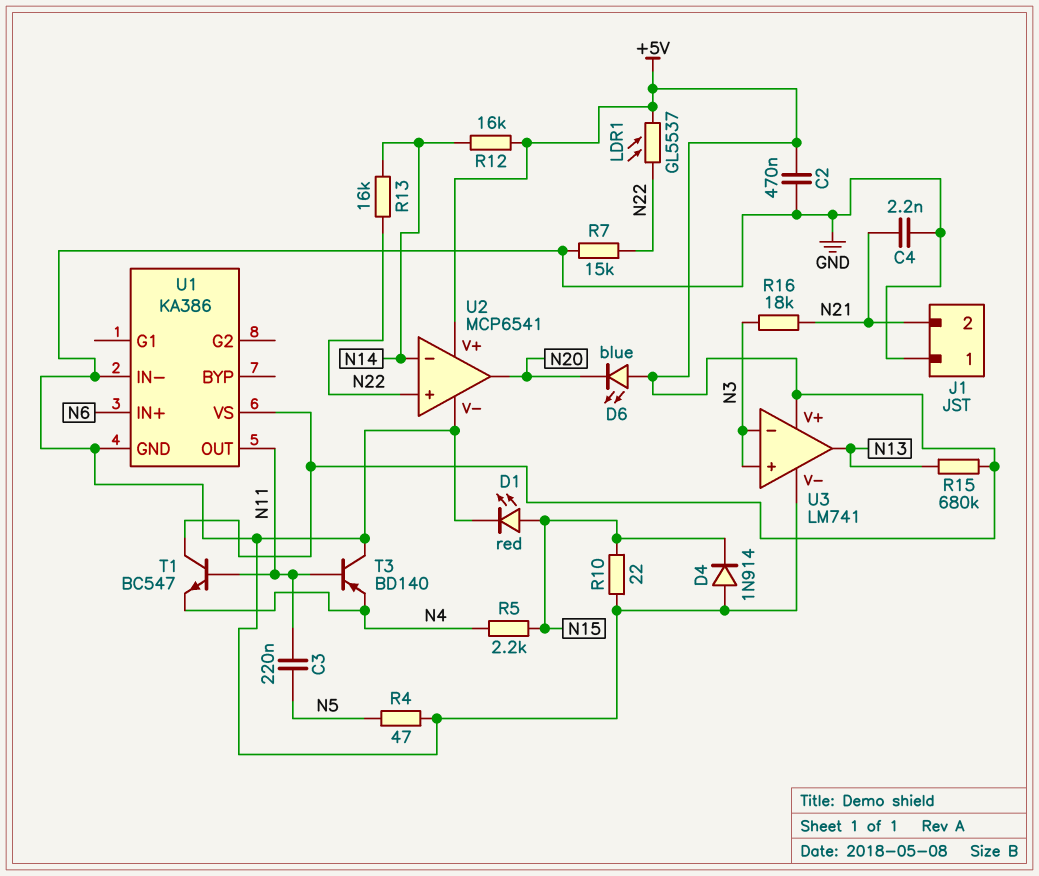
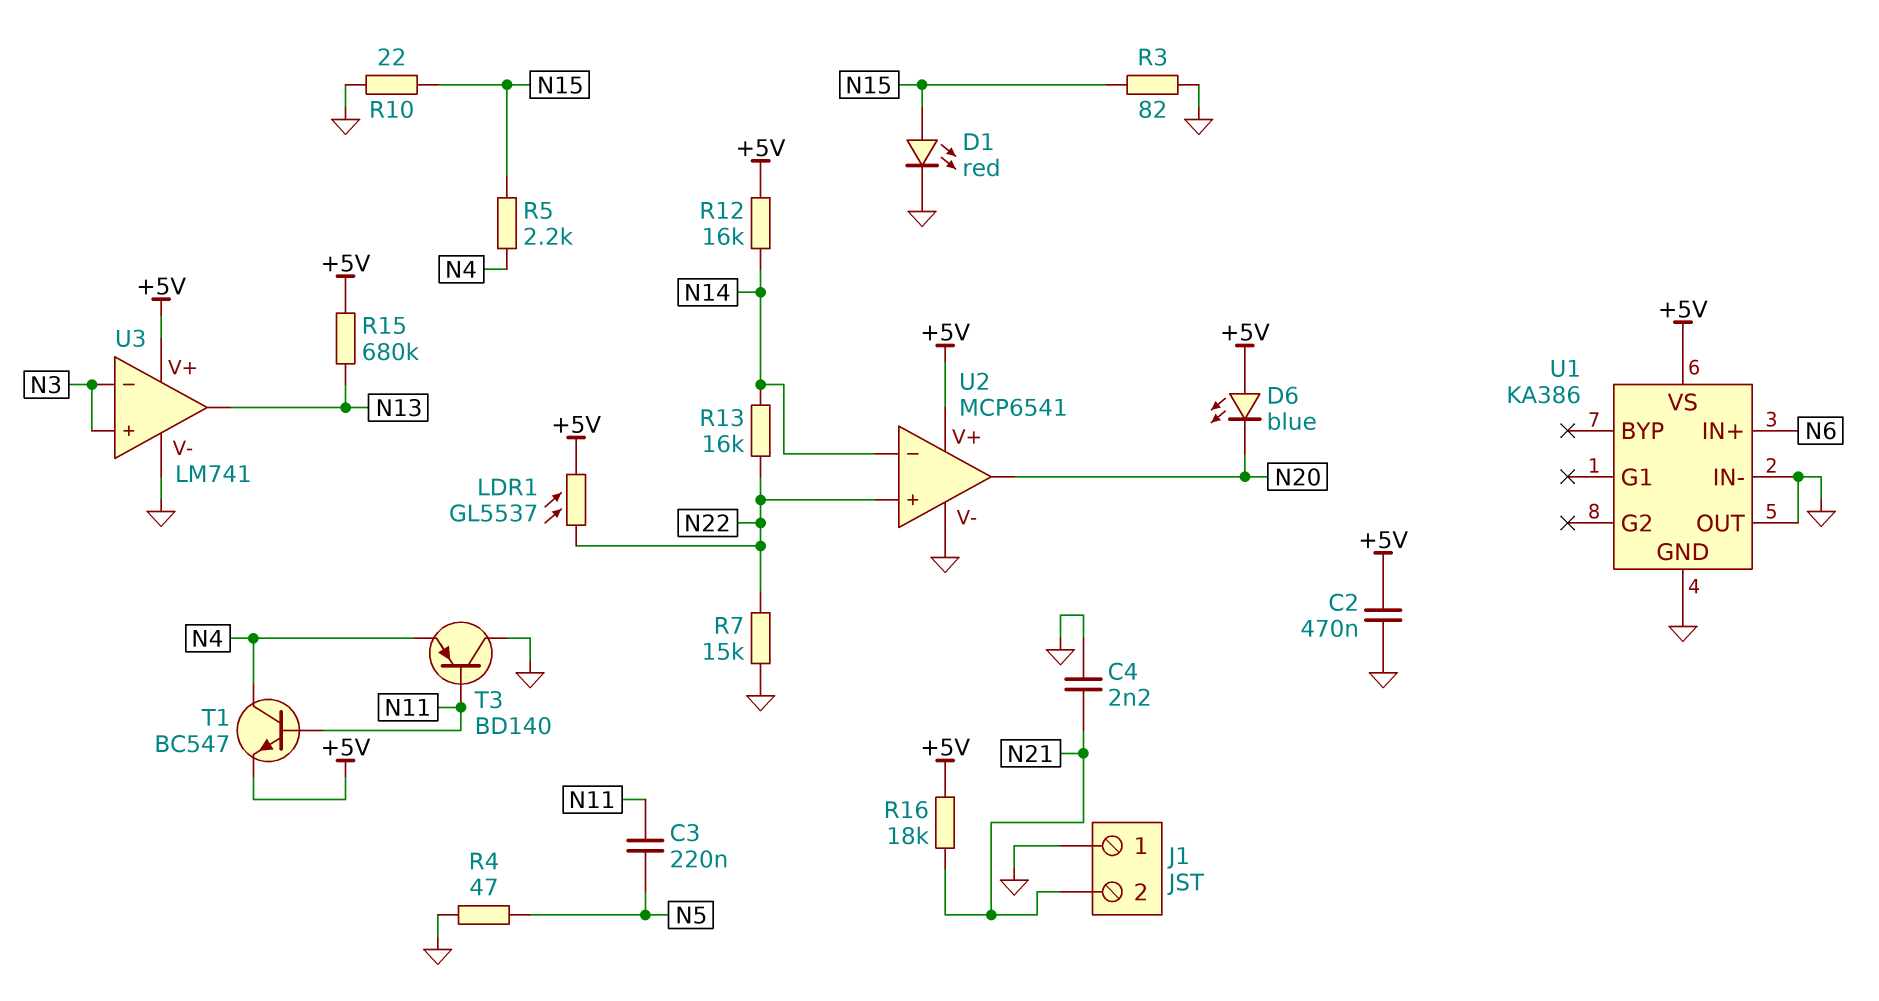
D4: diode 1N914 (A GND, K N15) -> none
R3: none -> 82 (GND, N15)
R16: 18k (N3, N21) -> 18k (+5V, N21)
T1: NPN BC547 (B N11, C +5V, E N4) -> NPN BC547 (B N11, C N4, E +5V)
U1 pin OUT: N11 -> GND

